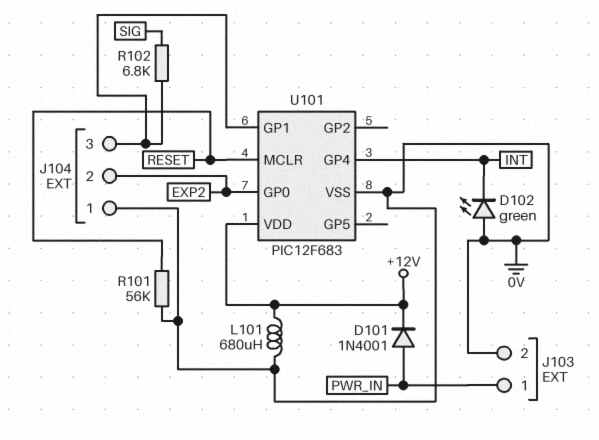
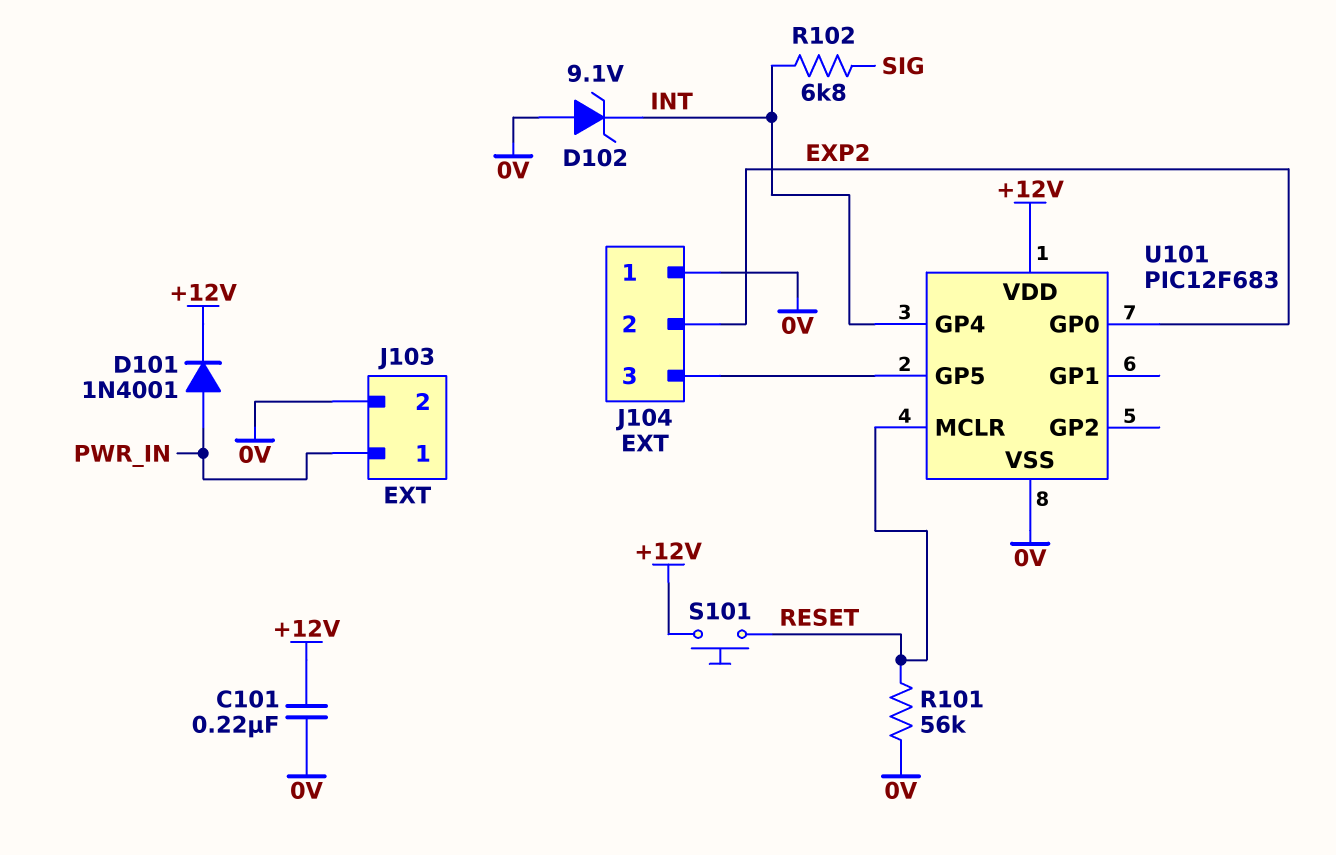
C101: none -> 220nF (+12V, 0V)
D102: LED green (A 0V, K INT) -> zener 9.1V (A 0V, K INT)
L101: 680uH (+12V, 0V) -> none
R102: 6.8k (J104/3, SIG) -> 6.8k (INT, SIG)
S101: none -> button (+12V, RESET)
U101 pin GP1: J104/3 -> none
U101 pin GP5: none -> J104/3

